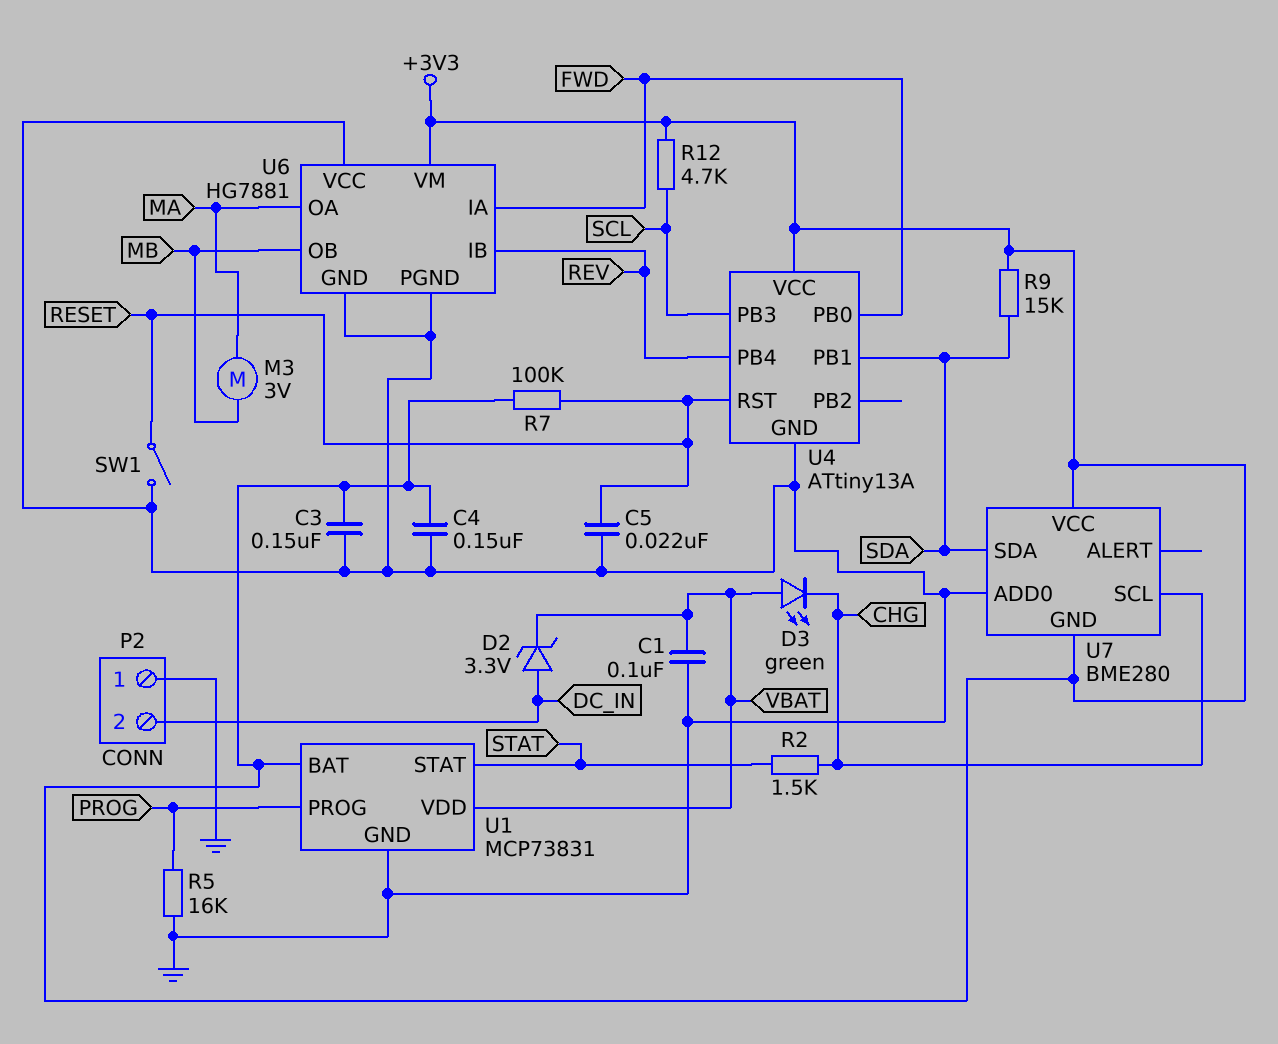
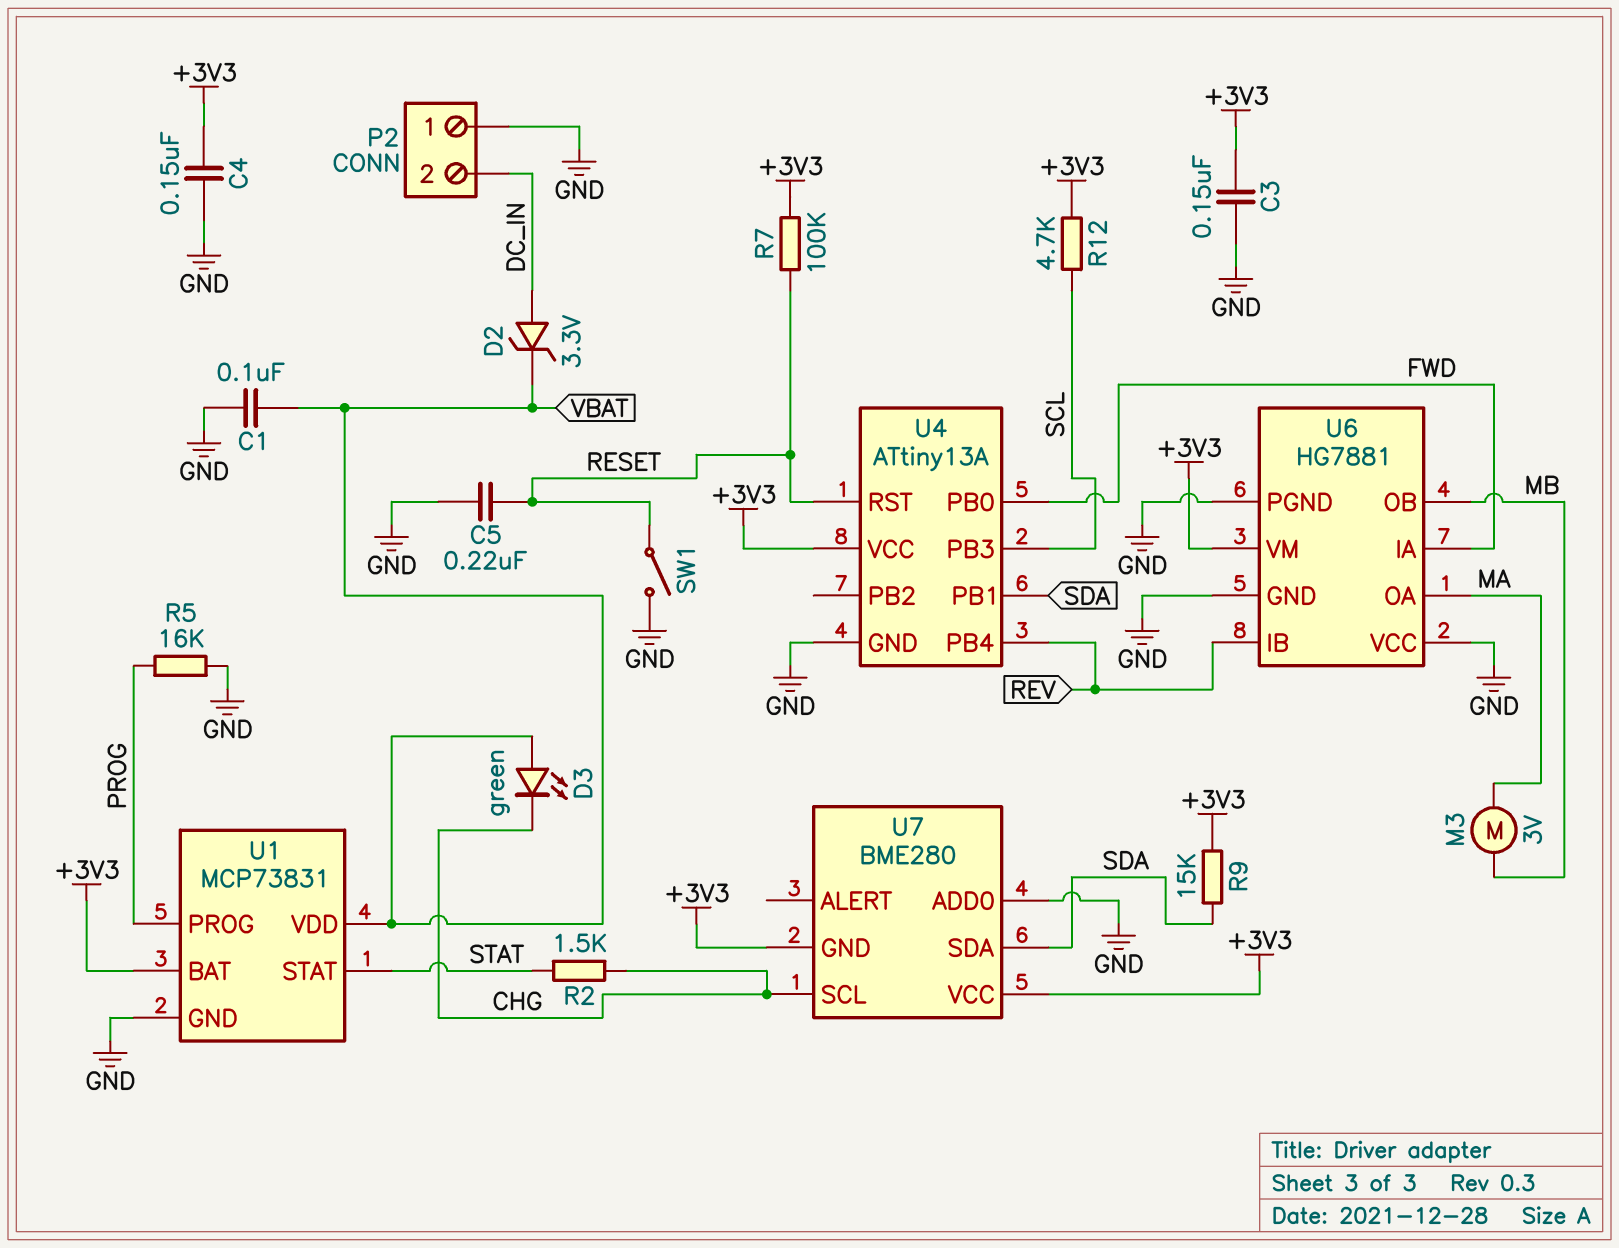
C5: 22nF (GND, RESET) -> 220nF (GND, RESET)

